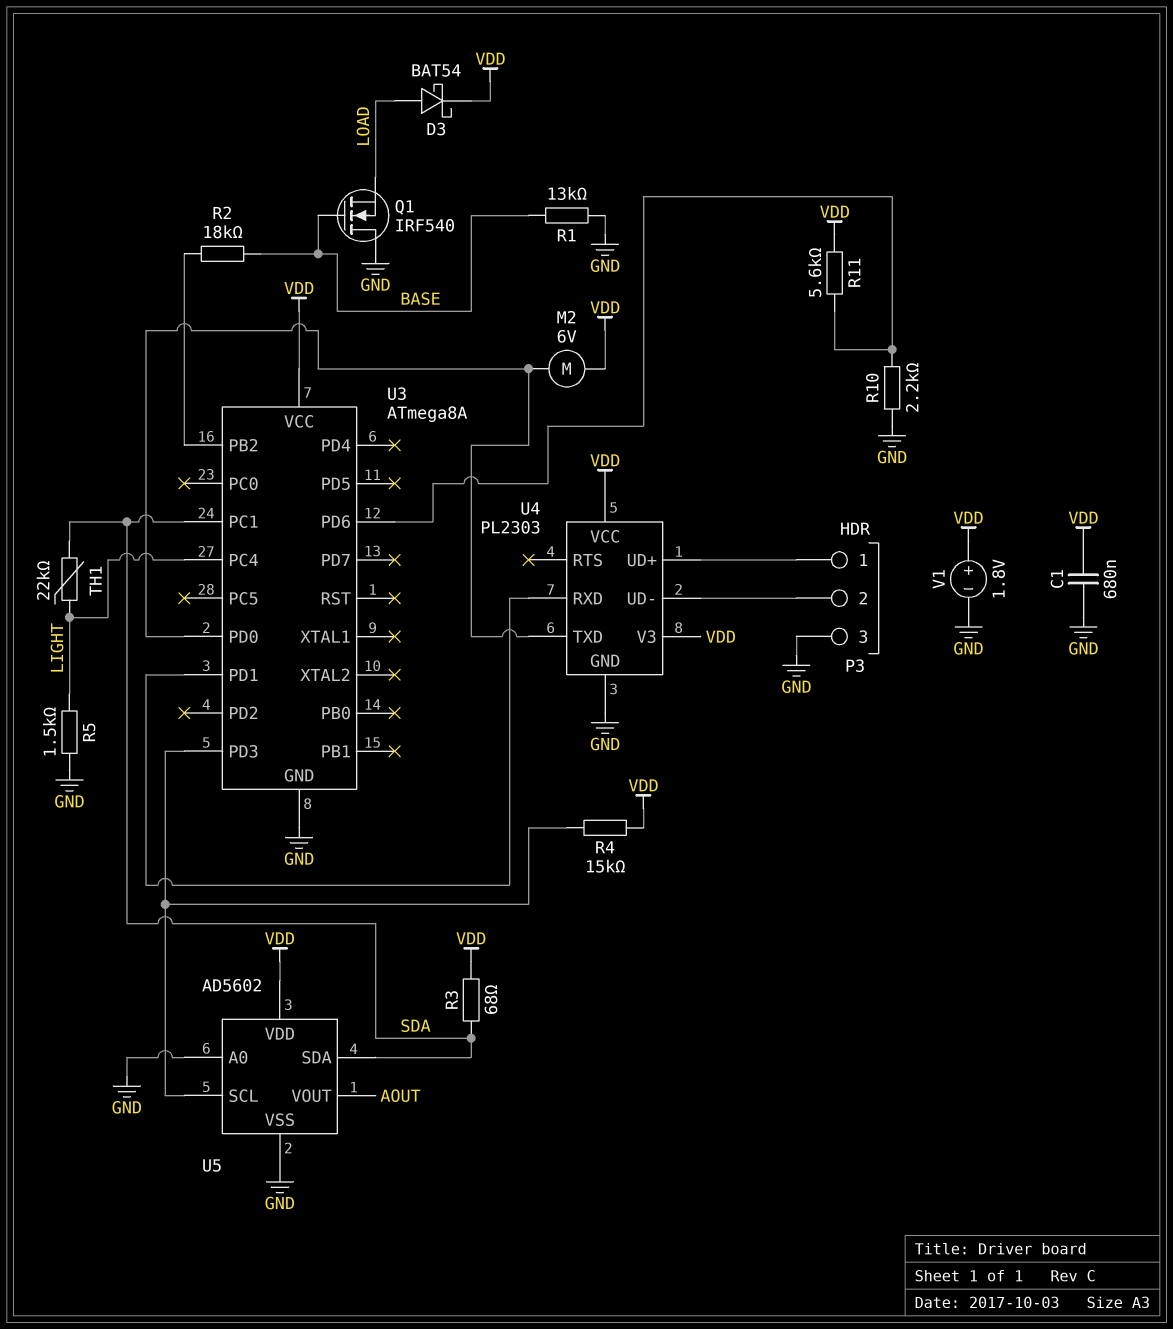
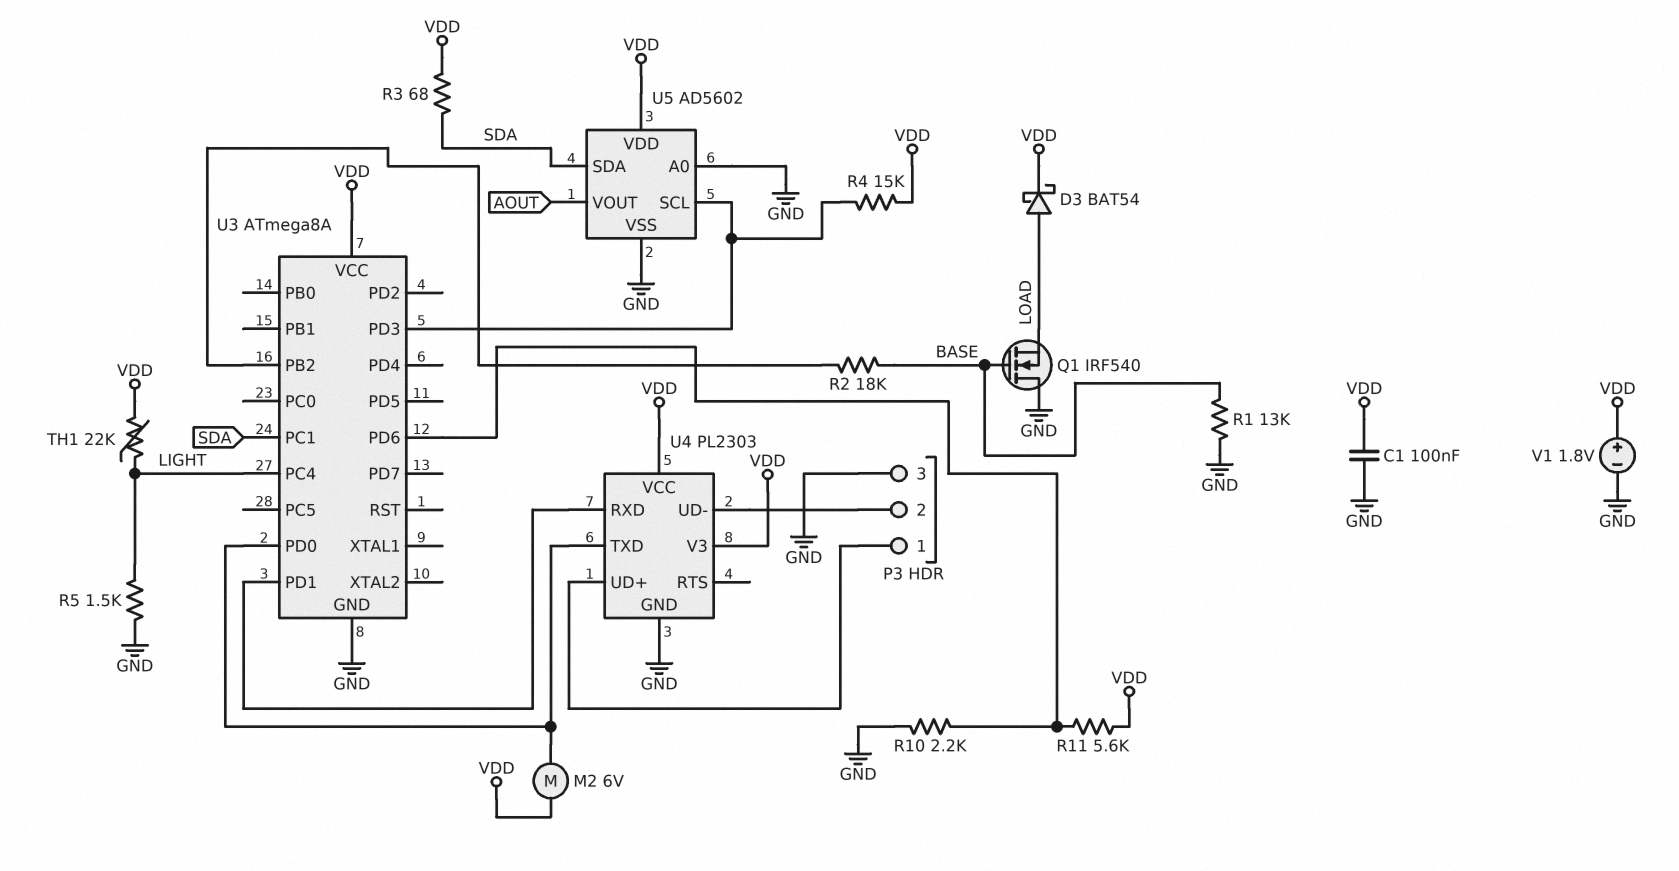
C1: 680nF (GND, VDD) -> 100nF (GND, VDD)
TH1: 22k (LIGHT, SDA) -> 22k (LIGHT, VDD)

